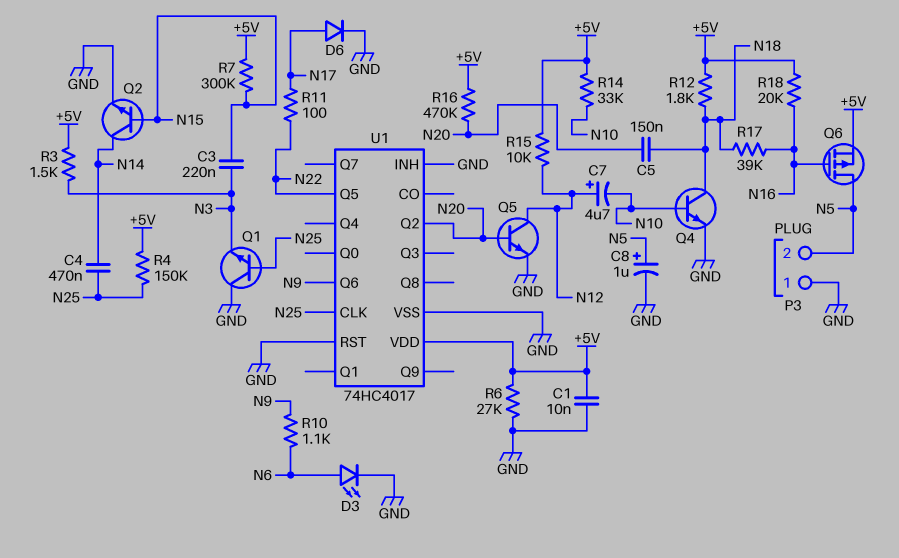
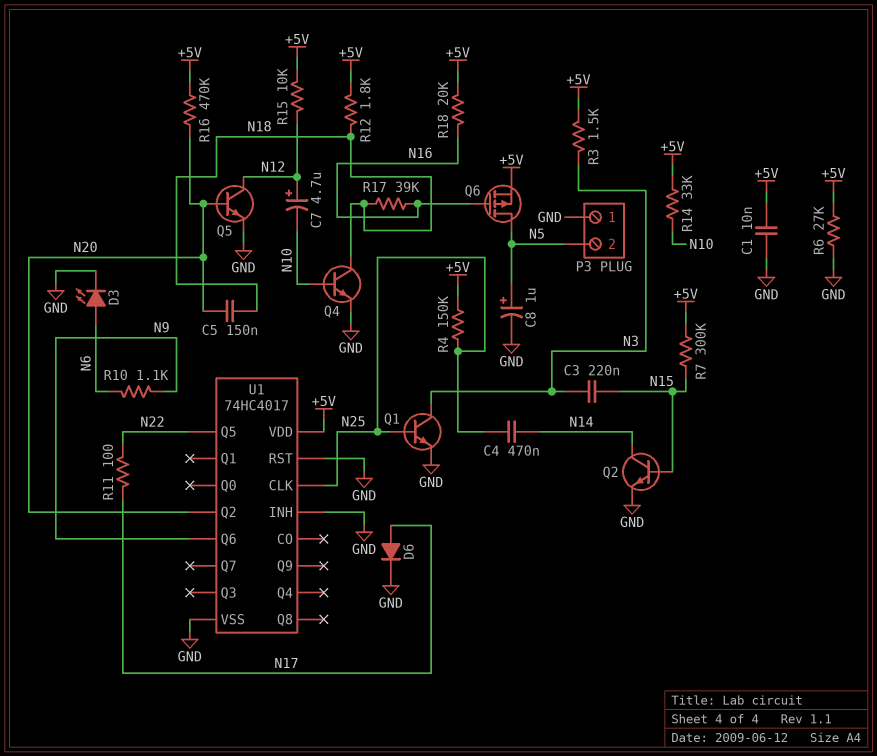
Q1: NPN (B N25, C GND, E N3) -> NPN (B N25, C N3, E GND)

